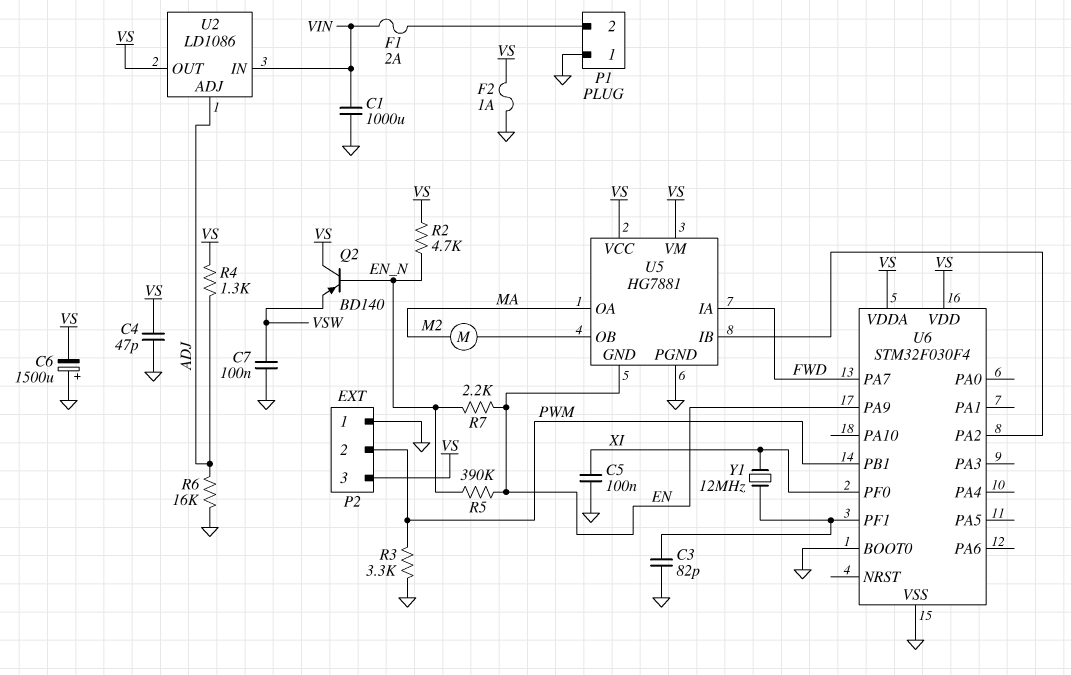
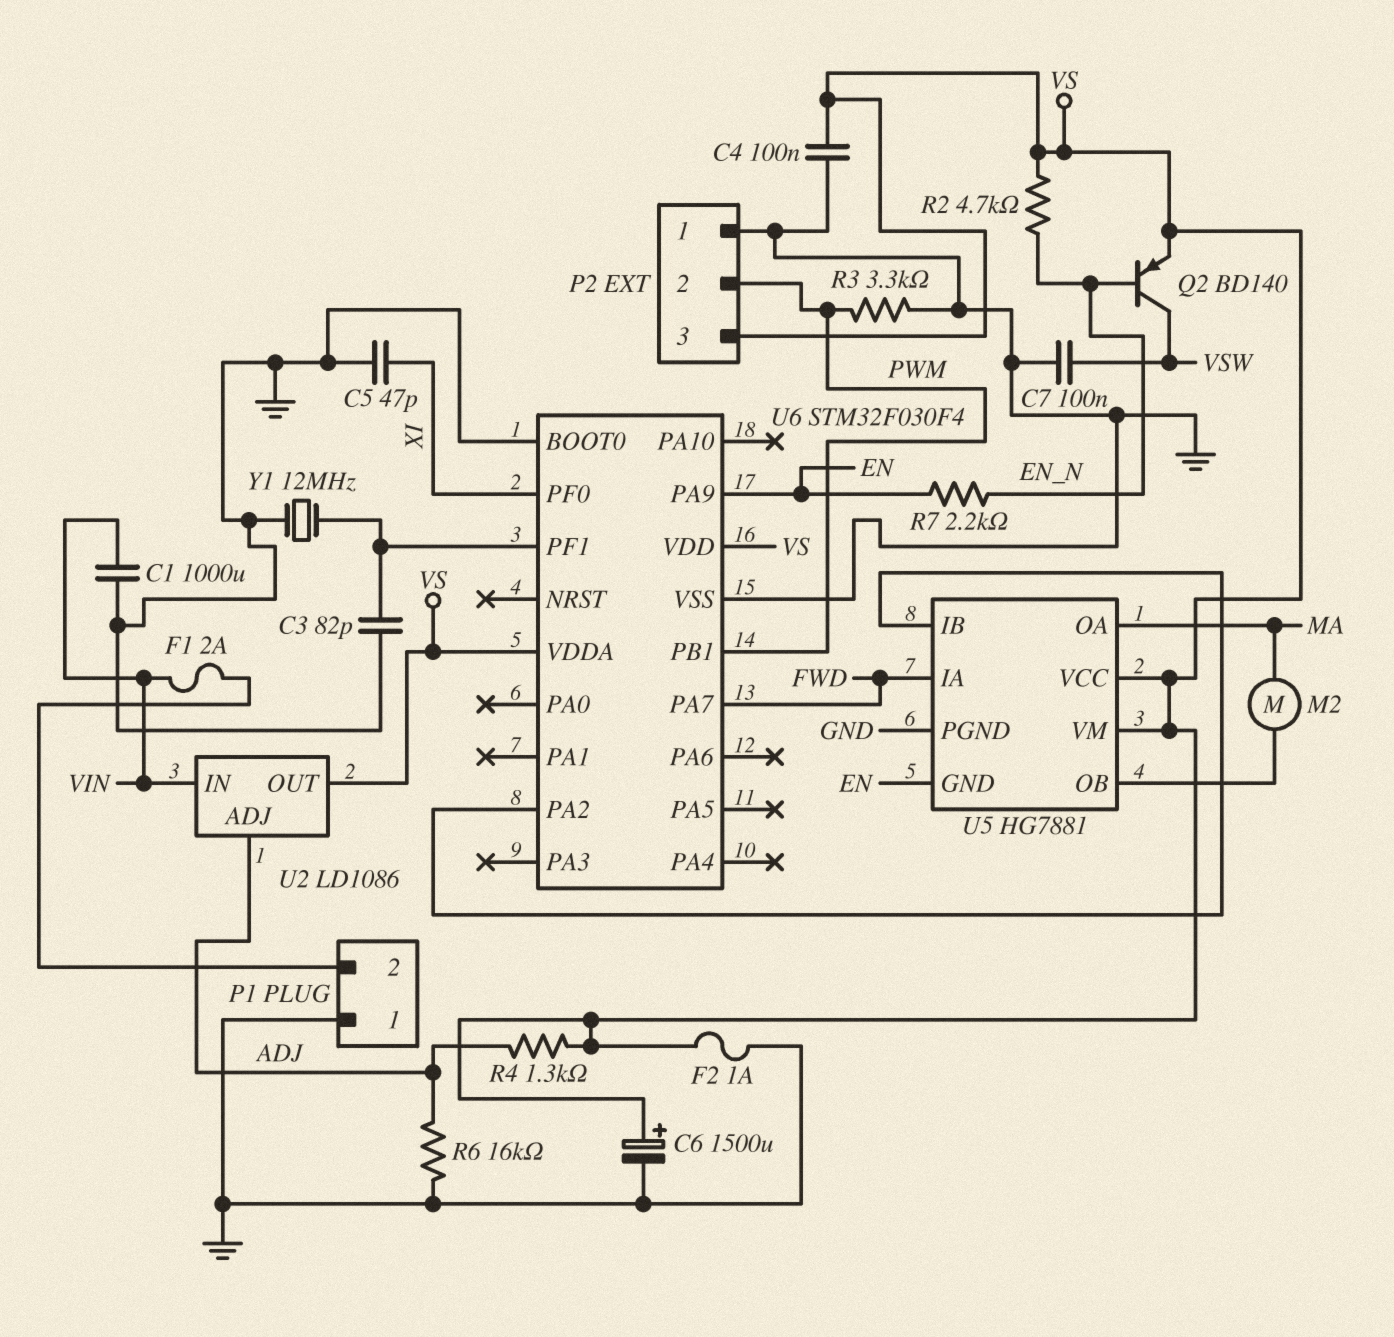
C4: 47pF (GND, VS) -> 100nF (GND, VS)
C5: 100nF (GND, XI) -> 47pF (GND, XI)
C6: 1500uF (plus GND, minus VS) -> 1500uF (plus VS, minus GND)
Q2: PNP BD140 (B EN_N, C VS, E VSW) -> PNP BD140 (B EN_N, C VSW, E VS)
R5: 390k (EN, EN_N) -> none
Y1: 12MHz (U6/PF1, XI) -> 12MHz (GND, U6/PF1)

